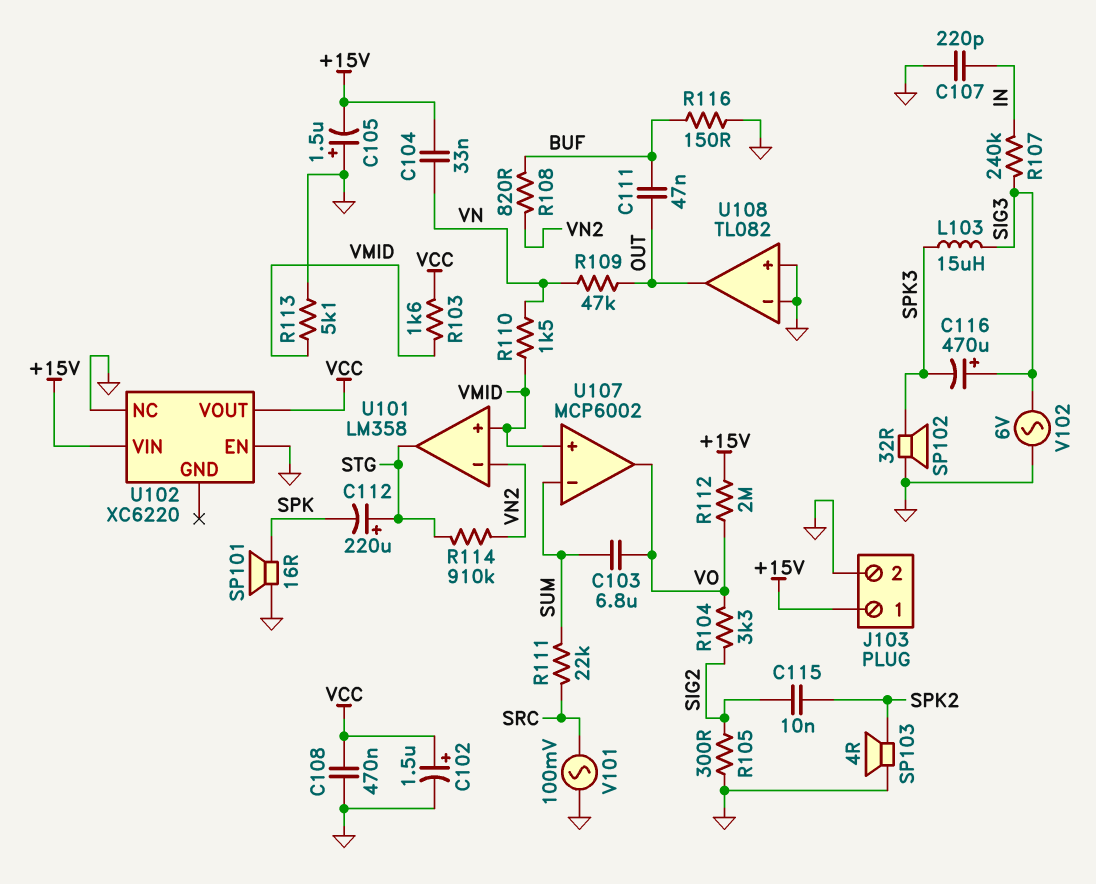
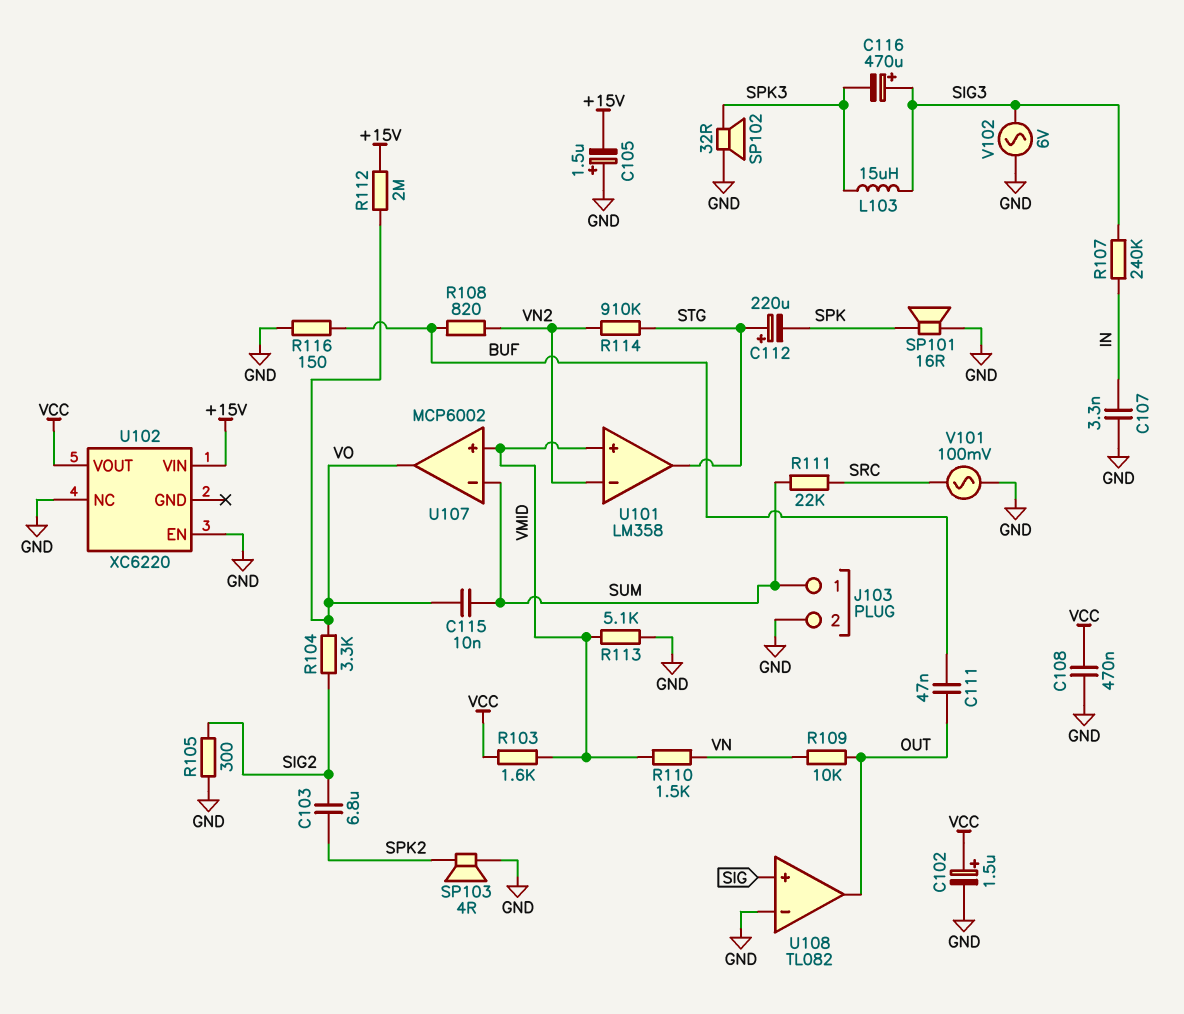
C103: 6.8uF (SUM, VO) -> 6.8uF (SIG2, SPK2)
C104: 33nF (+15V, VN) -> none
C107: 220pF (GND, IN) -> 3.3nF (GND, IN)
C115: 10nF (SIG2, SPK2) -> 10nF (SUM, VO)
J103 pin 1: +15V -> SUM
R109: 47k (OUT, VN) -> 10k (OUT, VN)
U108 pin in+: GND -> SIG

